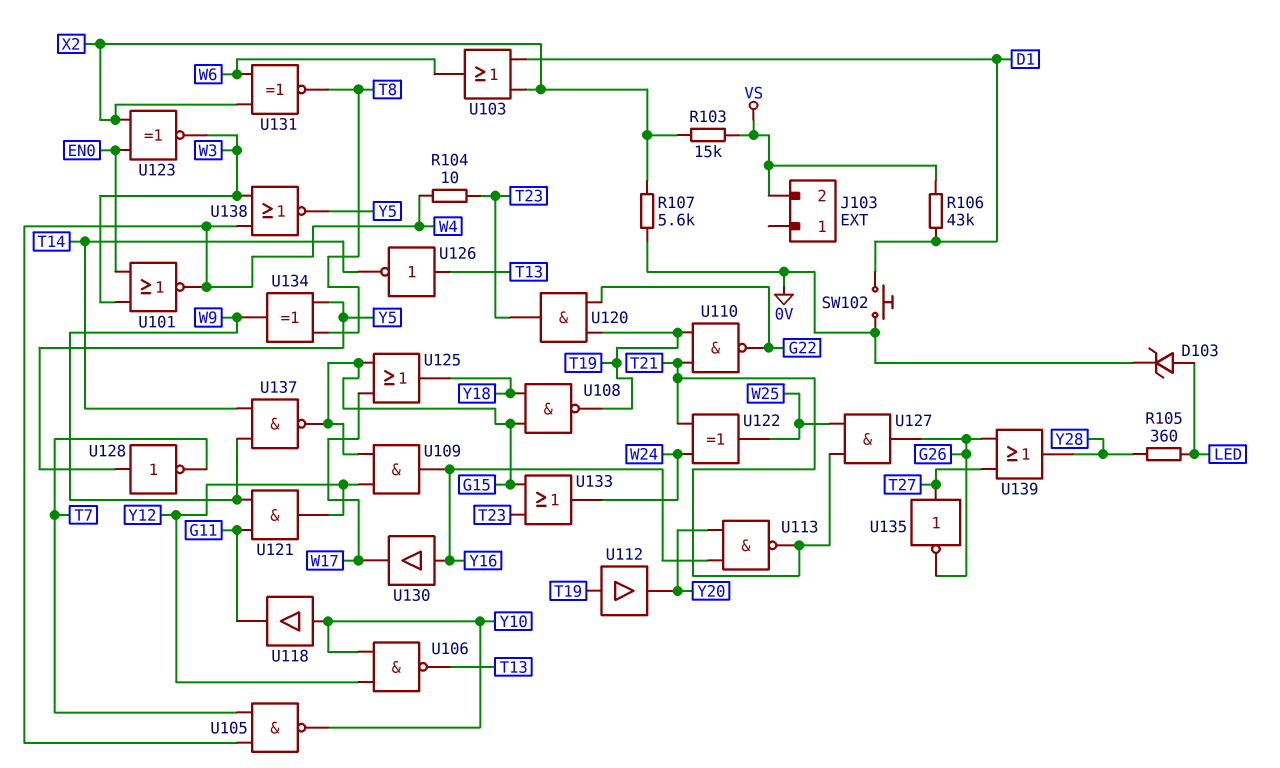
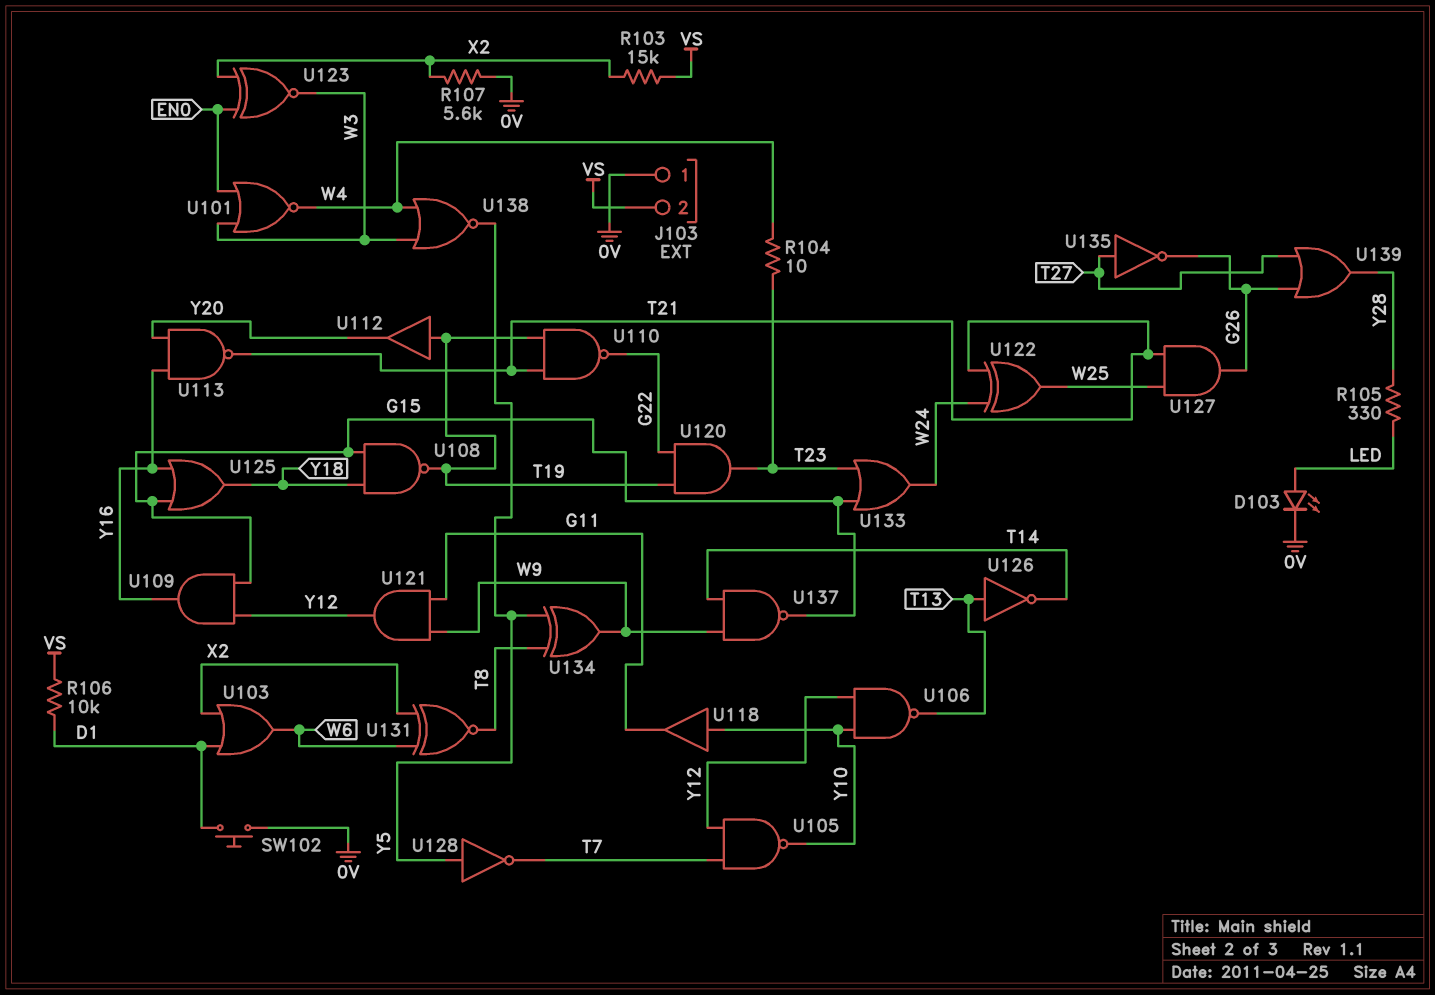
D103: zener (A LED, K 0V) -> LED (A LED, K 0V)
J103 pin 1: none -> 0V
R105: 360 (LED, Y28) -> 330 (LED, Y28)
R106: 43k (D1, VS) -> 10k (D1, VS)
U105: NAND (in T7, in W4, out Y10) -> NAND (in T7, in Y12, out Y10)
U125: OR (in G15, in W17, out Y18) -> OR (in G15, in Y16, out Y18)
U130: buffer (in Y16, out W17) -> none

